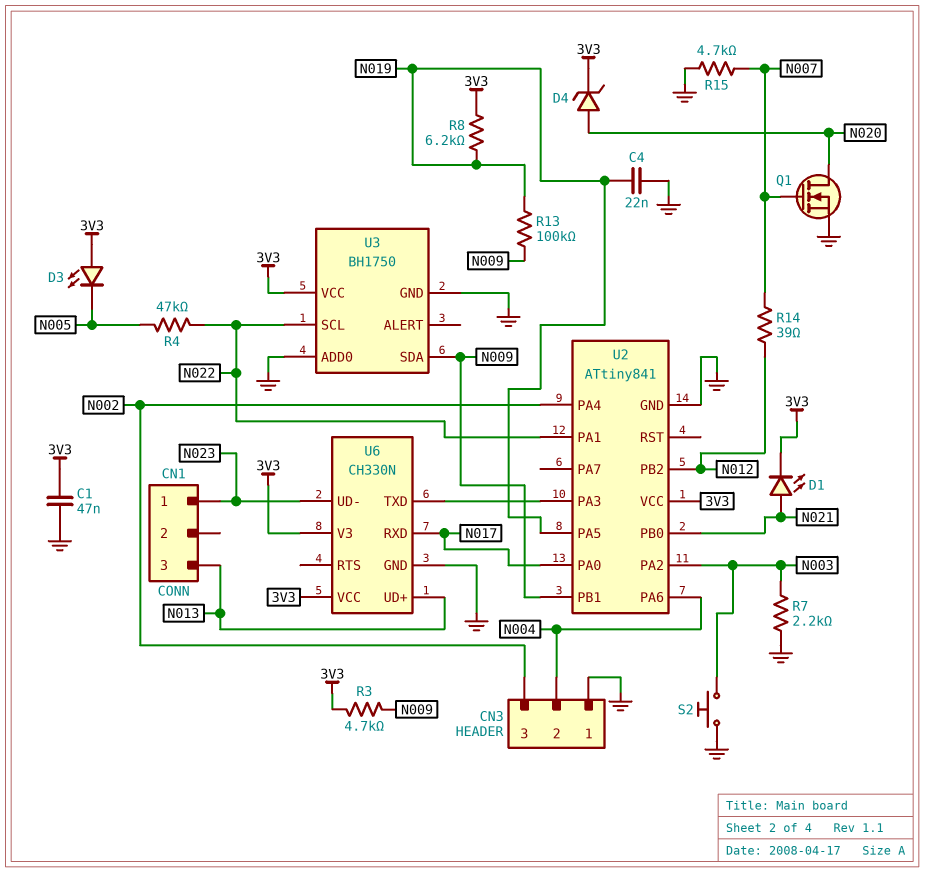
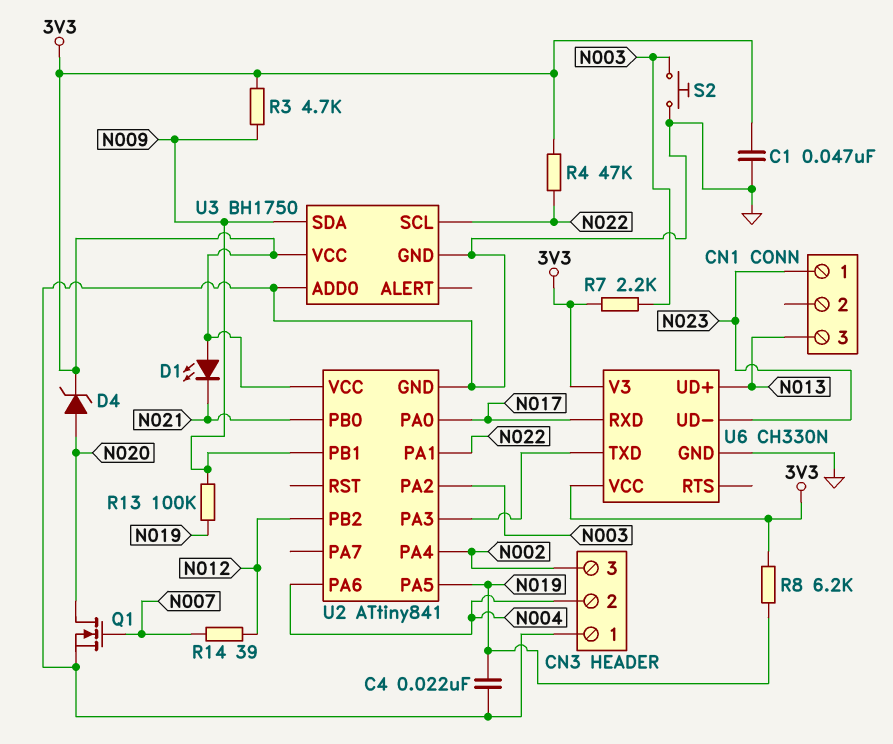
D1: LED (A N021, K 3V3) -> LED (A 3V3, K N021)
D3: LED (A 3V3, K N005) -> none
R4: 47k (N005, N022) -> 47k (3V3, N022)
R7: 2.2k (GND, N003) -> 2.2k (3V3, N003)
R15: 4.7k (GND, N007) -> none

